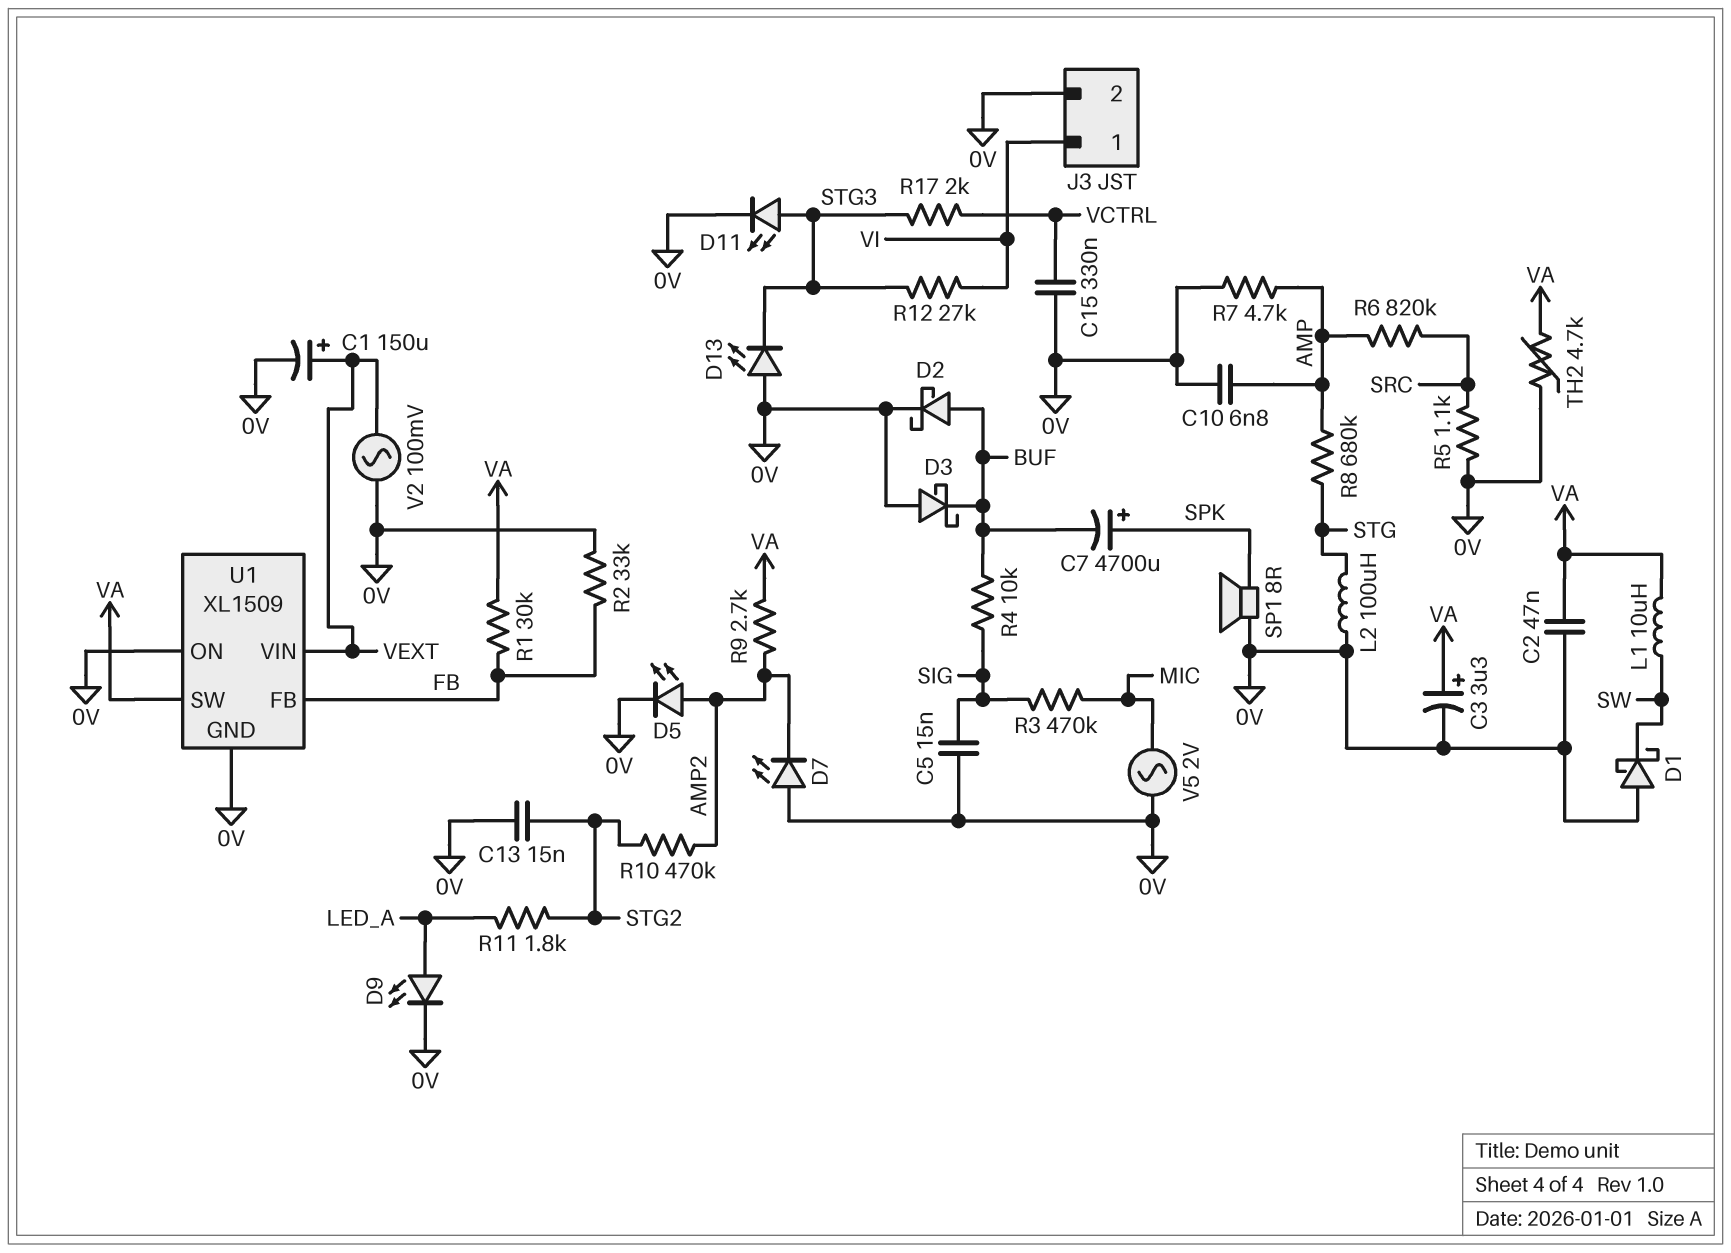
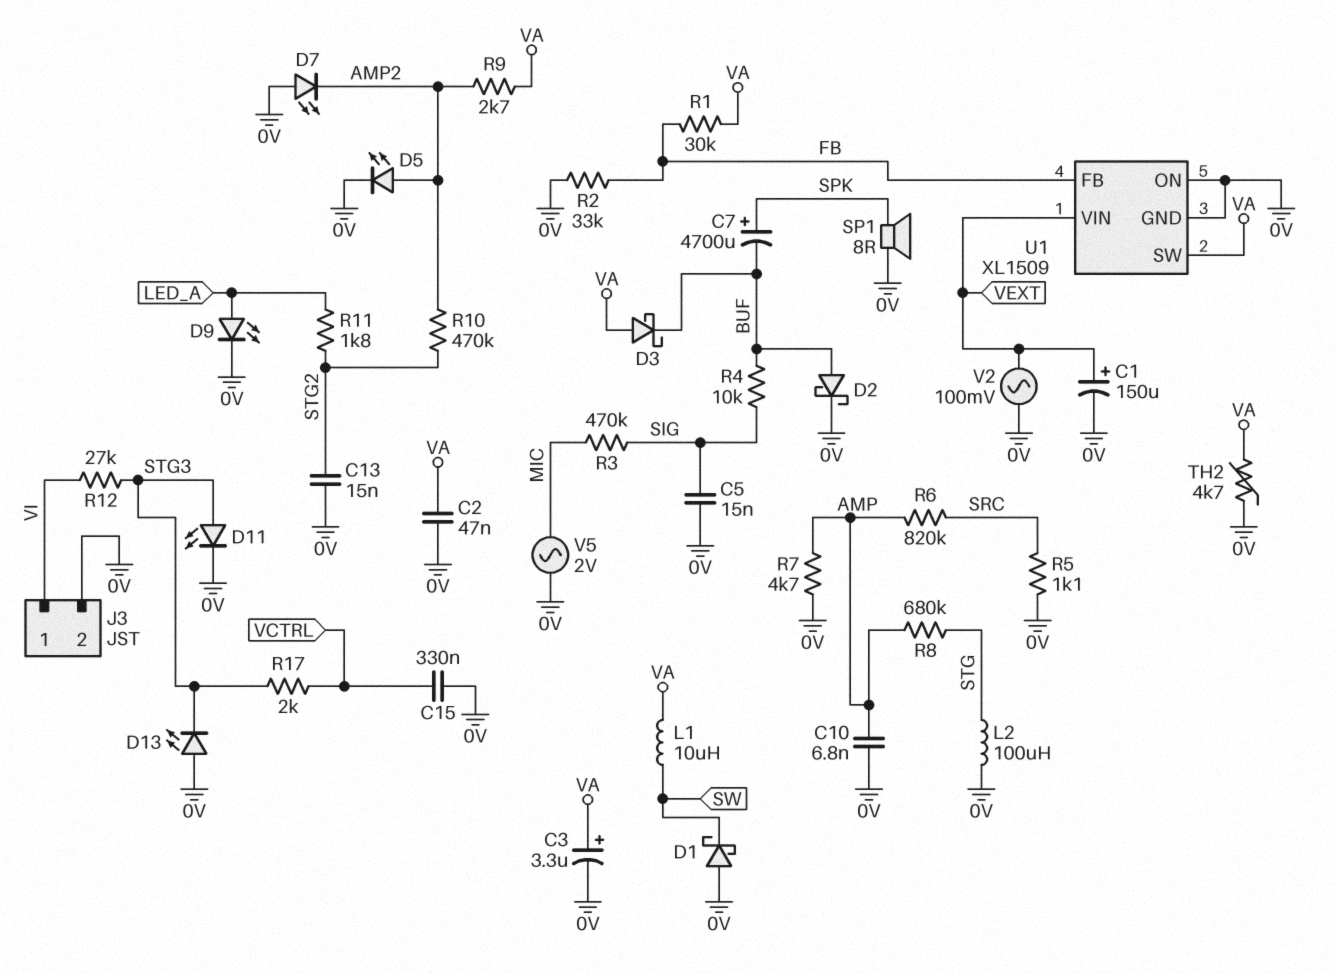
D3: schottky (A 0V, K BUF) -> schottky (A VA, K BUF)

